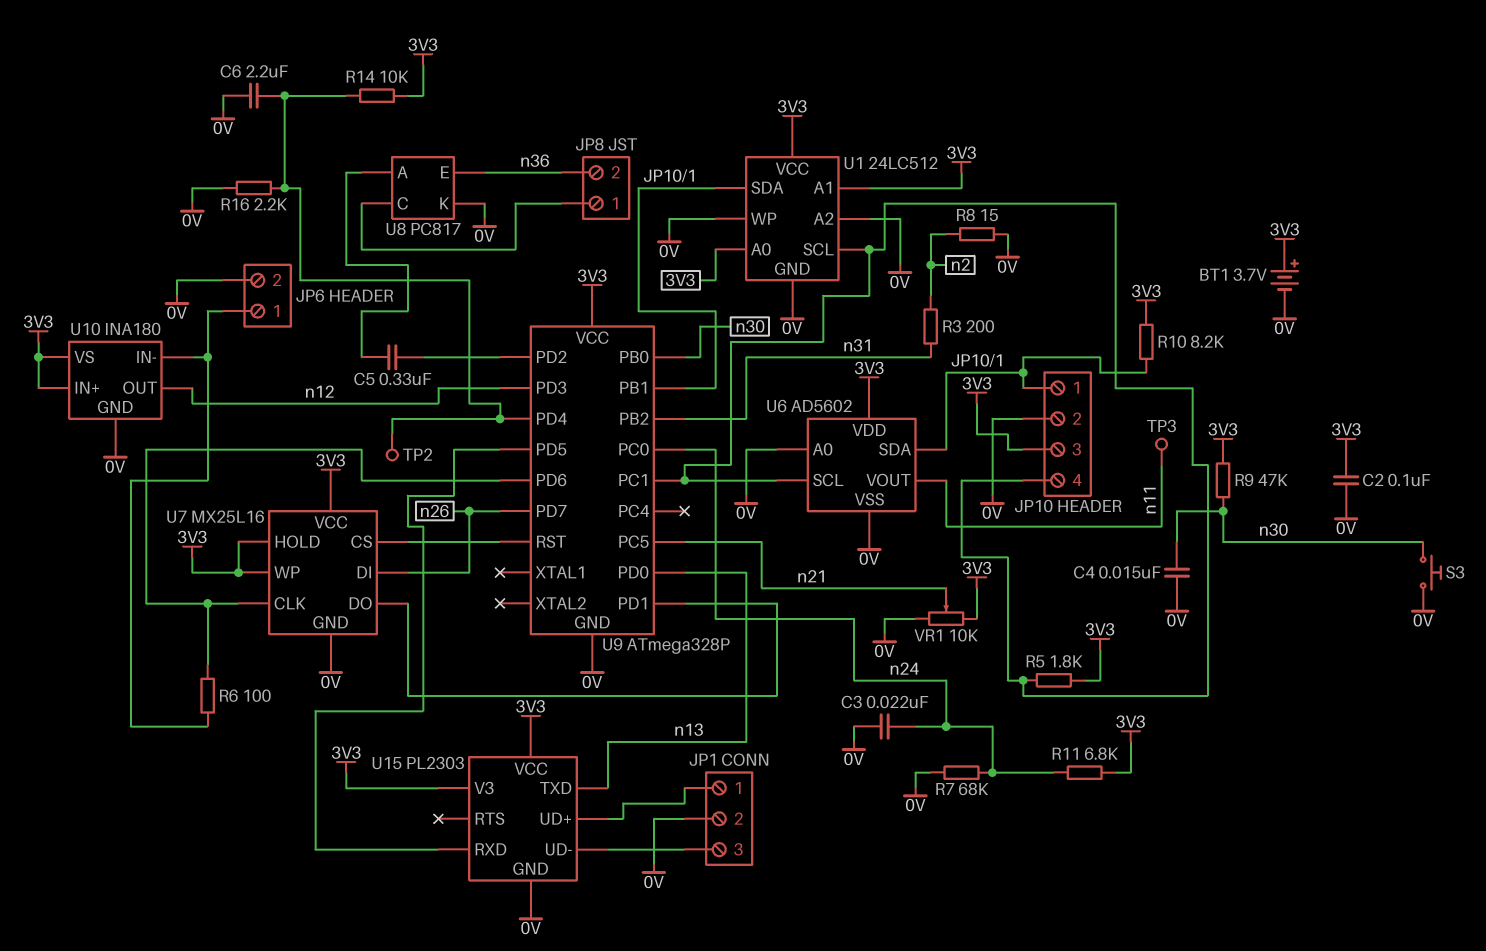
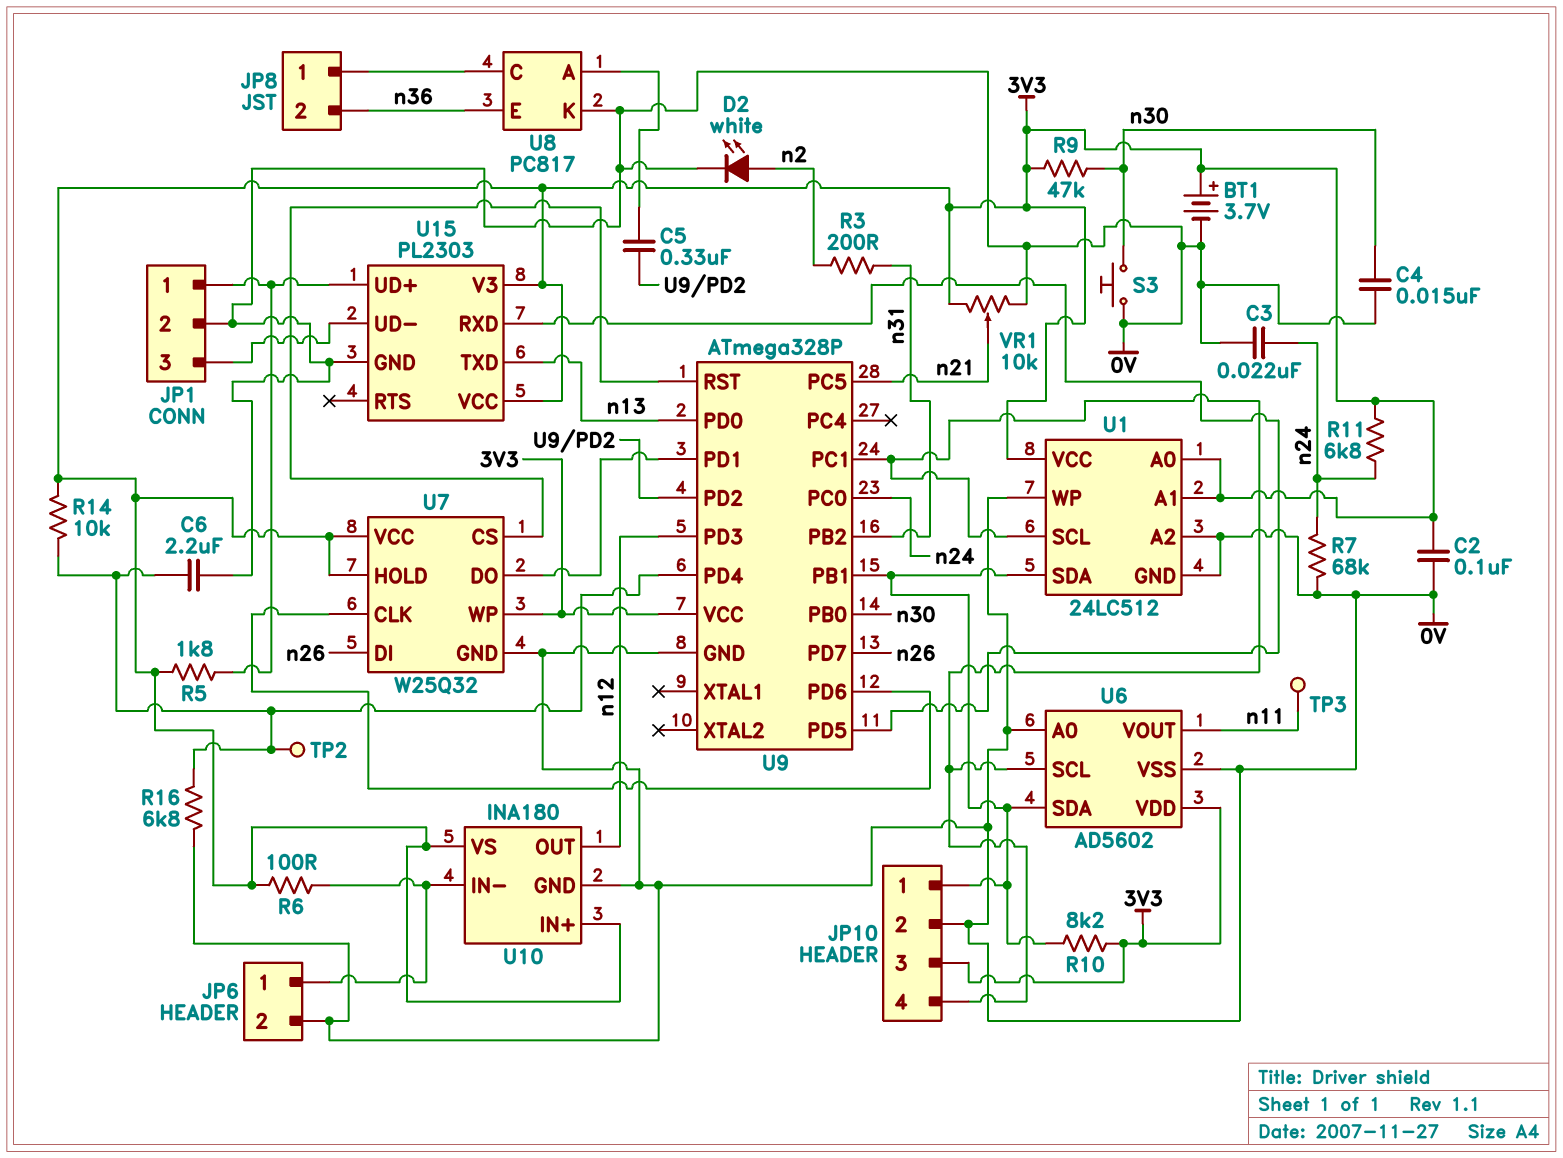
D2: none -> LED white (A n2, K 0V)
R5: 1.8k (3V3, JP10/4) -> 1.8k (3V3, JP1/1)
R6: 100 (JP6/1, U7/CLK) -> 100 (3V3, JP6/1)
R8: 15 (0V, n2) -> none
R16: 2.2k (0V, U9/PD4) -> 6.8k (0V, U9/PD4)
U7: MX25L16 -> W25Q32

